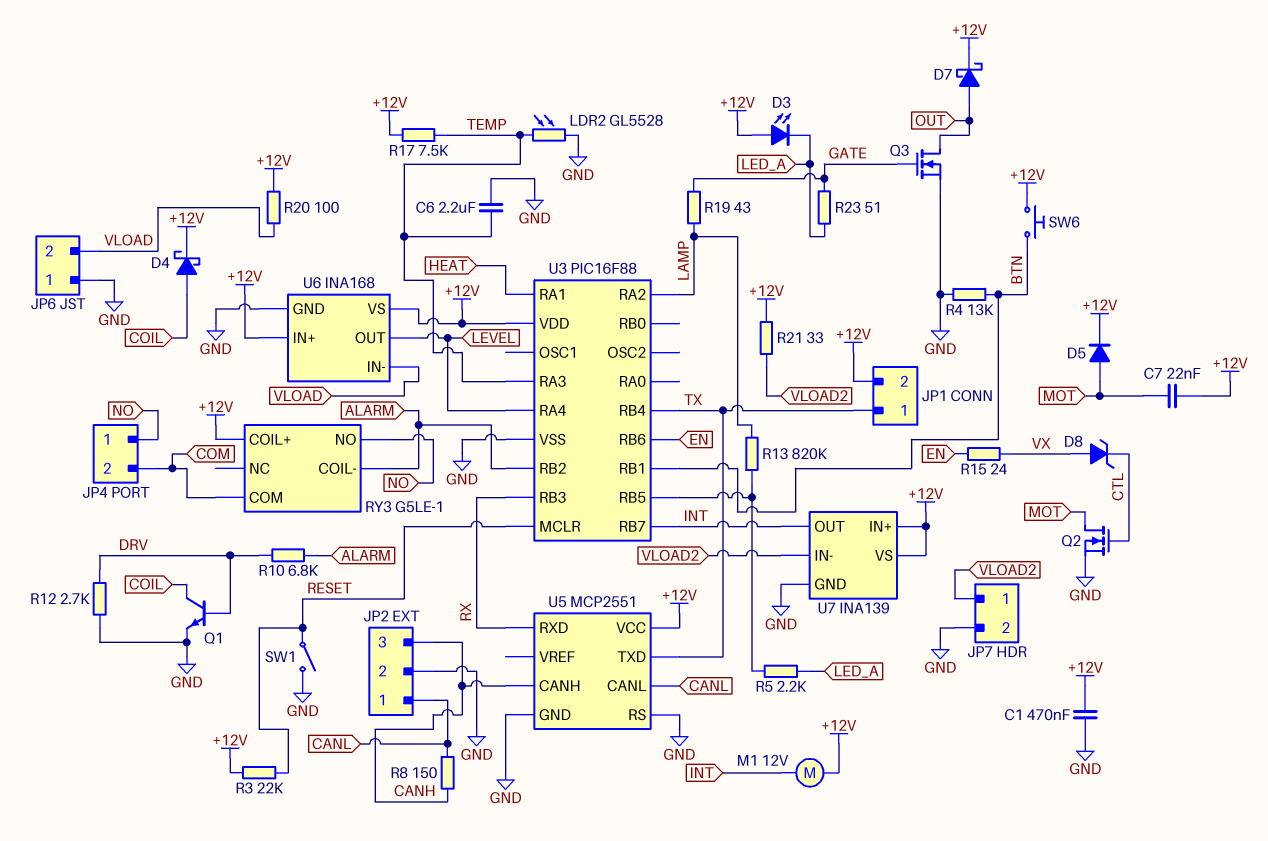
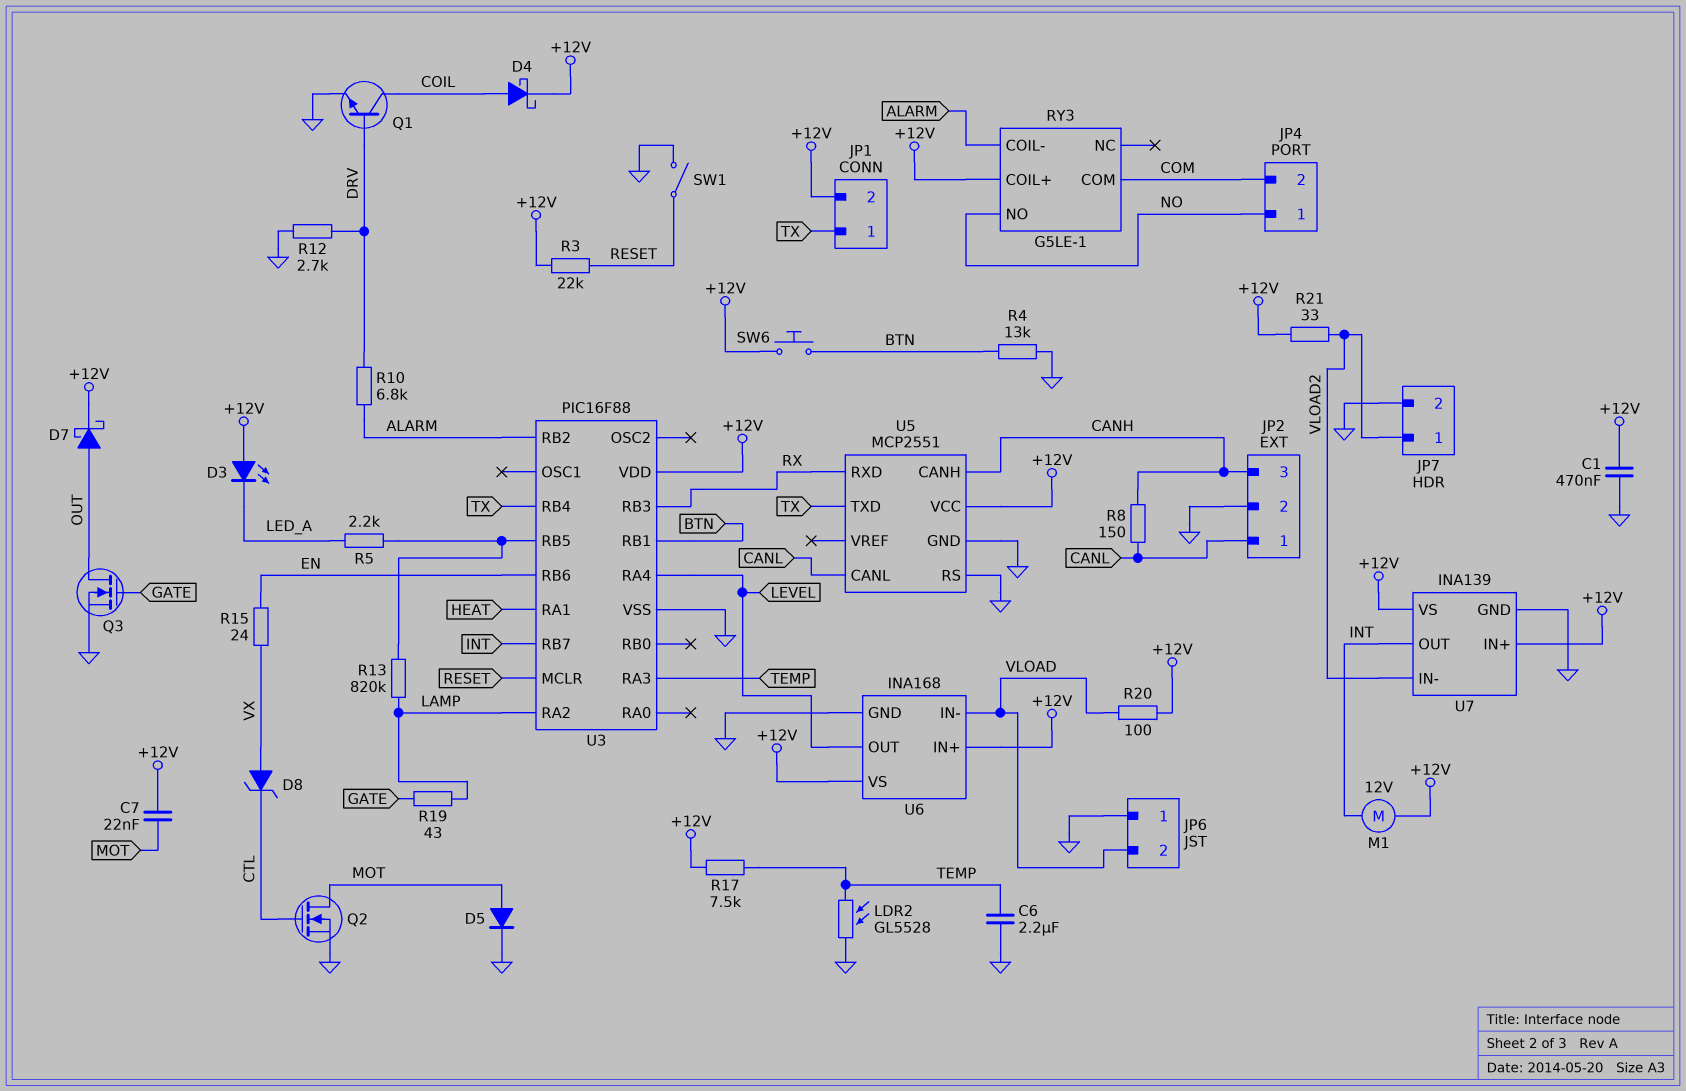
D5: diode (A MOT, K +12V) -> diode (A MOT, K GND)
R23: 51 (GATE, LED_A) -> none

